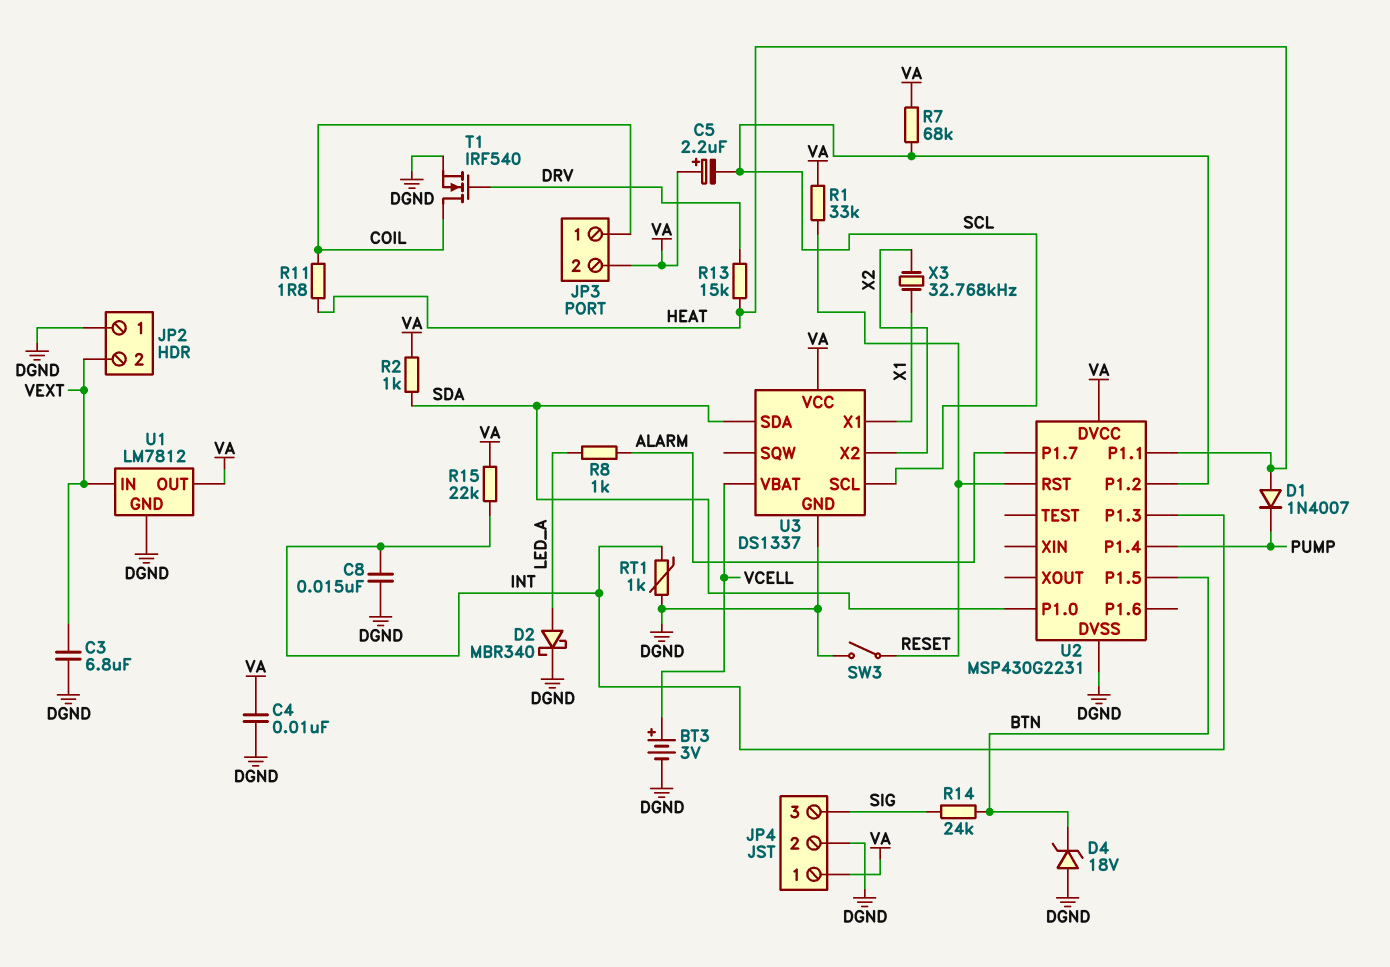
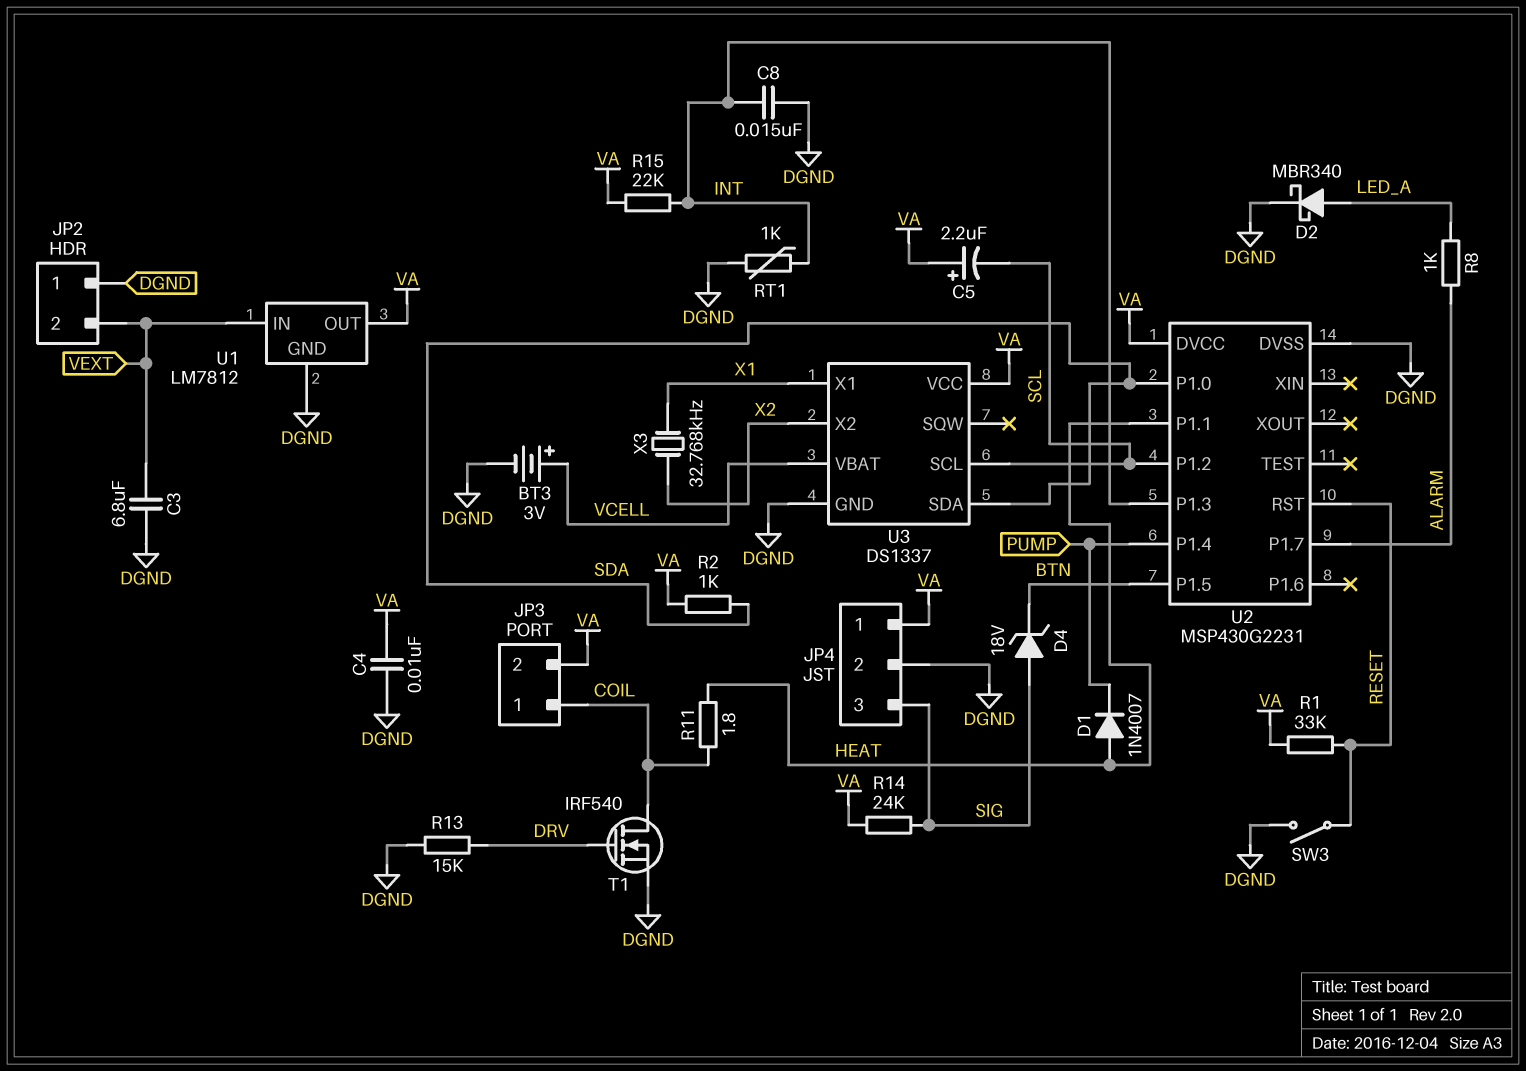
D4: zener 18V (A DGND, K BTN) -> zener 18V (A SIG, K BTN)
R7: 68k (SCL, VA) -> none
R13: 15k (DRV, HEAT) -> 15k (DGND, DRV)
R14: 24k (BTN, SIG) -> 24k (SIG, VA)

